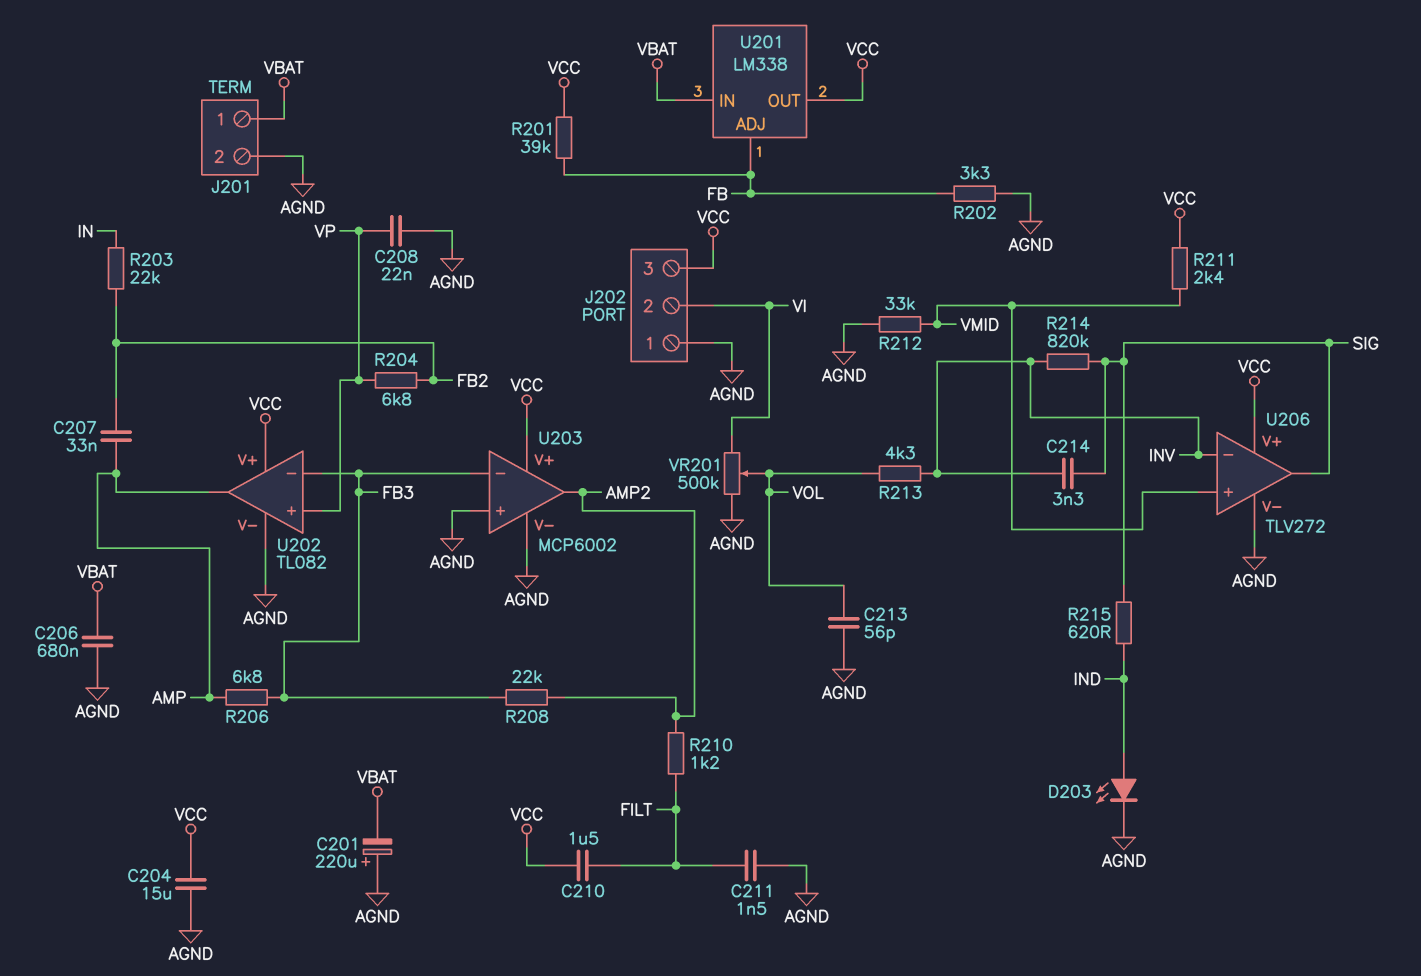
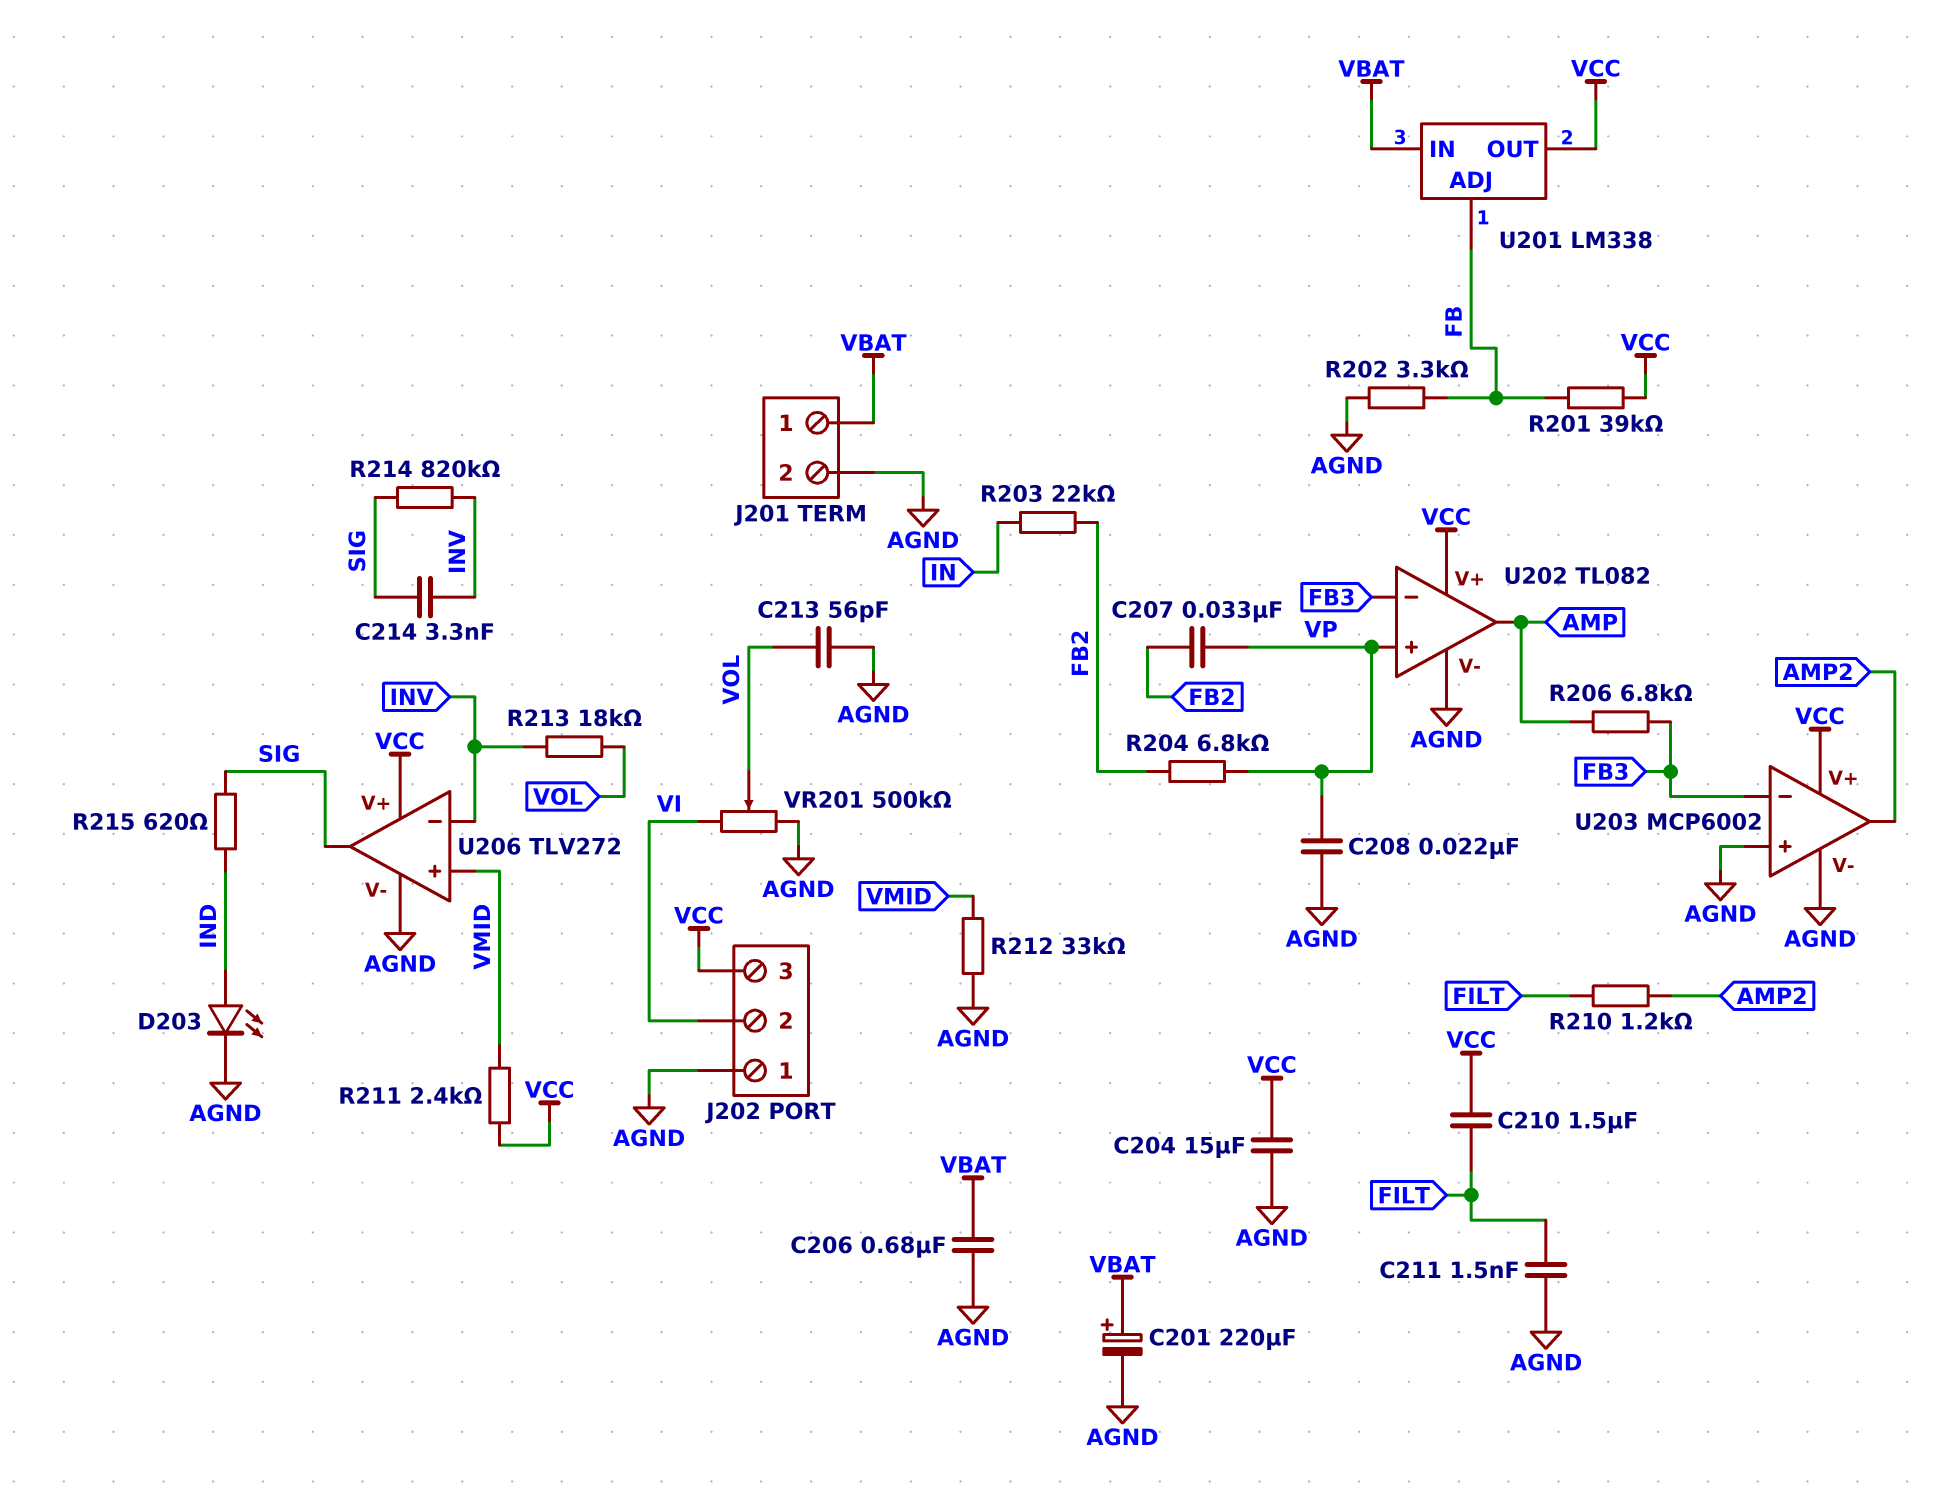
C201: 220uF (plus AGND, minus VBAT) -> 220uF (plus VBAT, minus AGND)
C207: 33nF (AMP, FB2) -> 33nF (FB2, VP)
R208: 22k (AMP2, FB3) -> none
R213: 4.3k (INV, VOL) -> 18k (INV, VOL)

